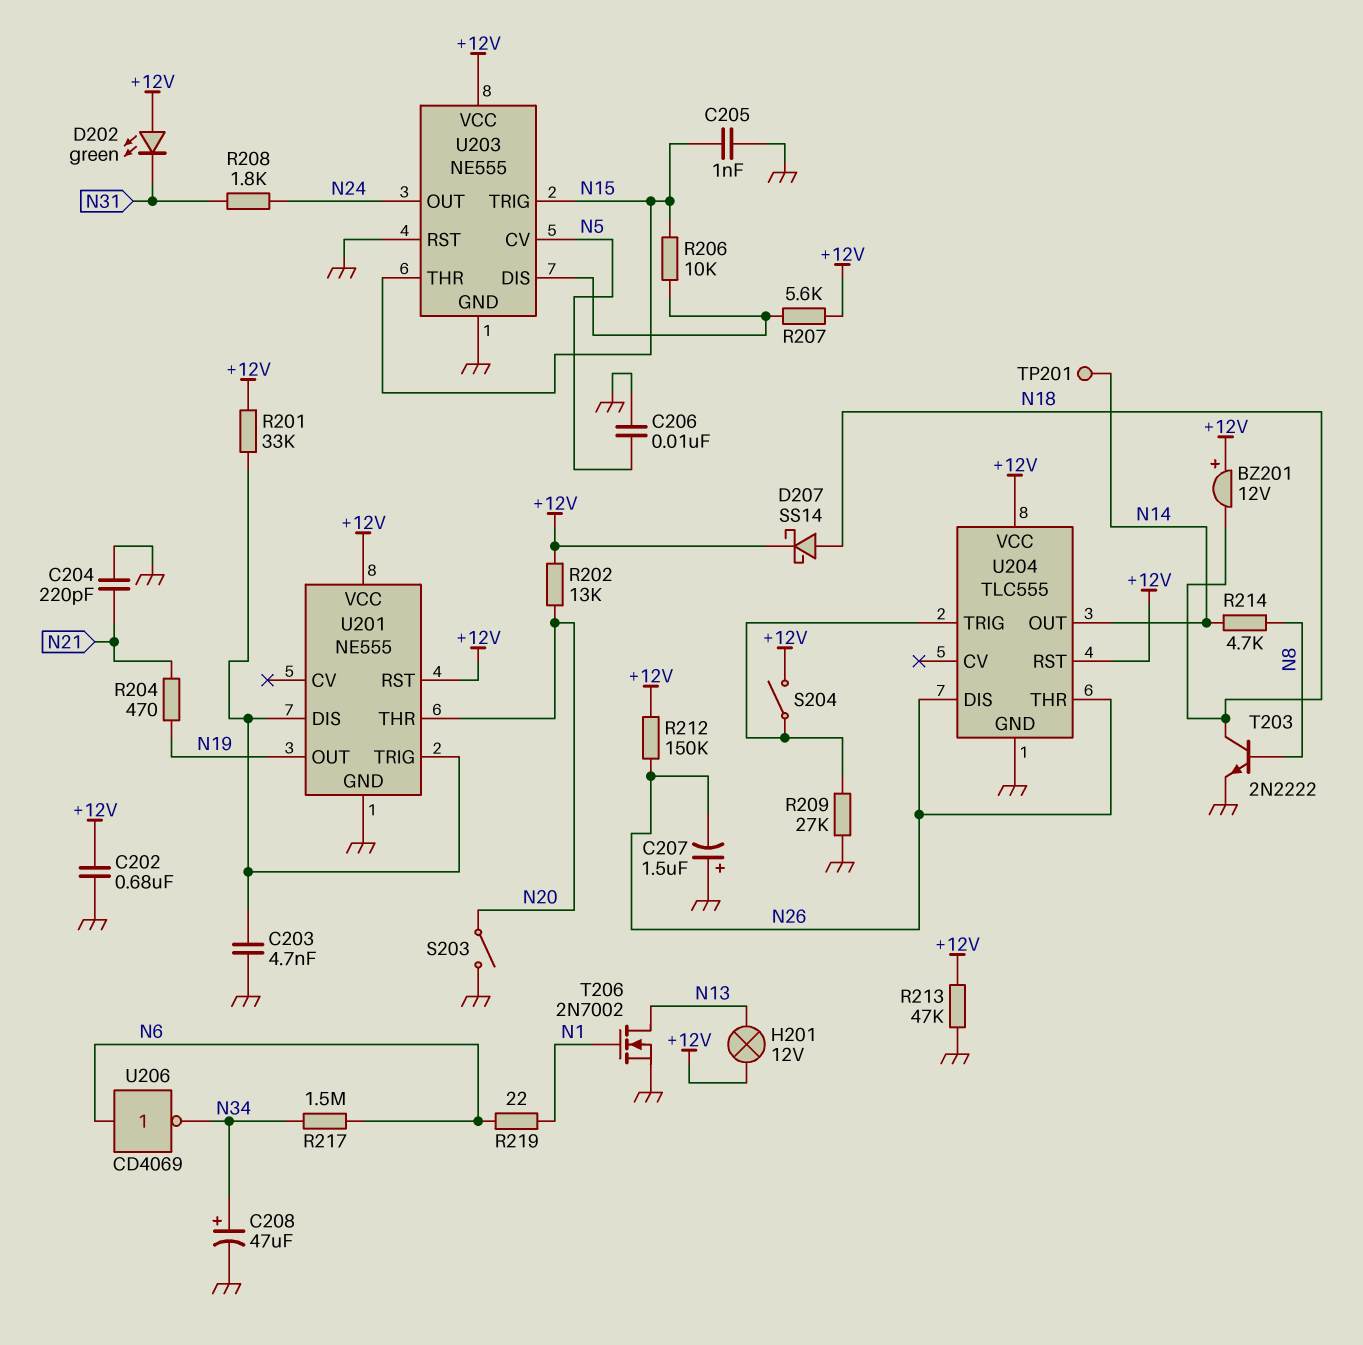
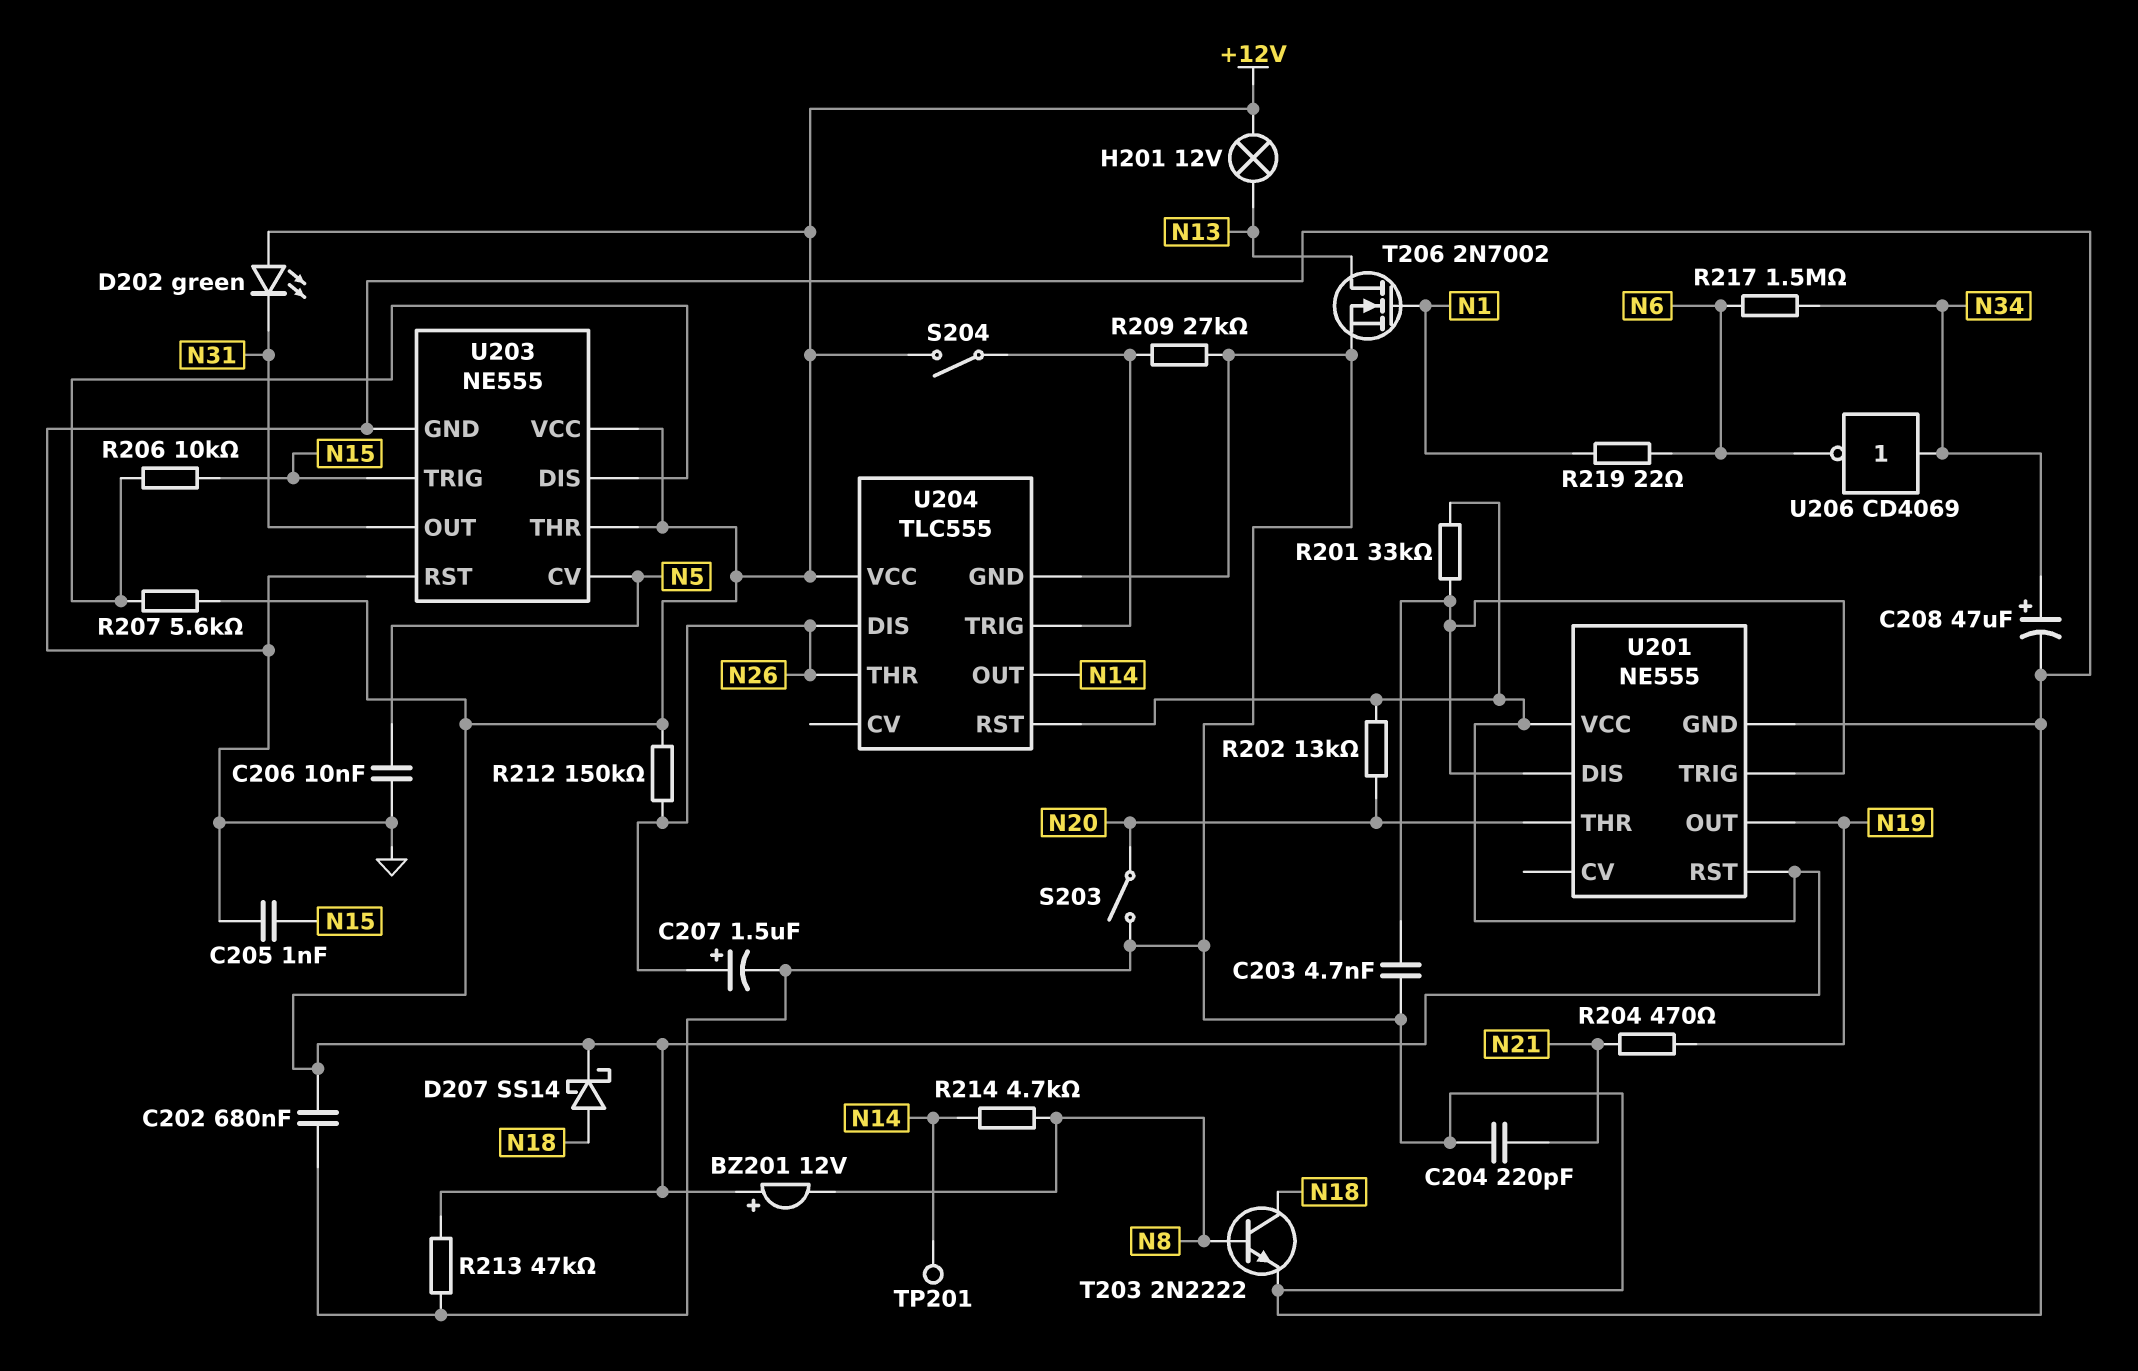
BZ201: buzzer 12V (plus +12V, minus N18) -> buzzer 12V (plus +12V, minus N8)
C207: 1.5uF (plus GND, minus N26) -> 1.5uF (plus N26, minus GND)
R208: 1.8k (N24, N31) -> none
U203 pin OUT: N24 -> N31
U203 pin THR: N15 -> +12V
U206: NOT CD4069 (in N6, out N34) -> NOT CD4069 (in N34, out N6)

